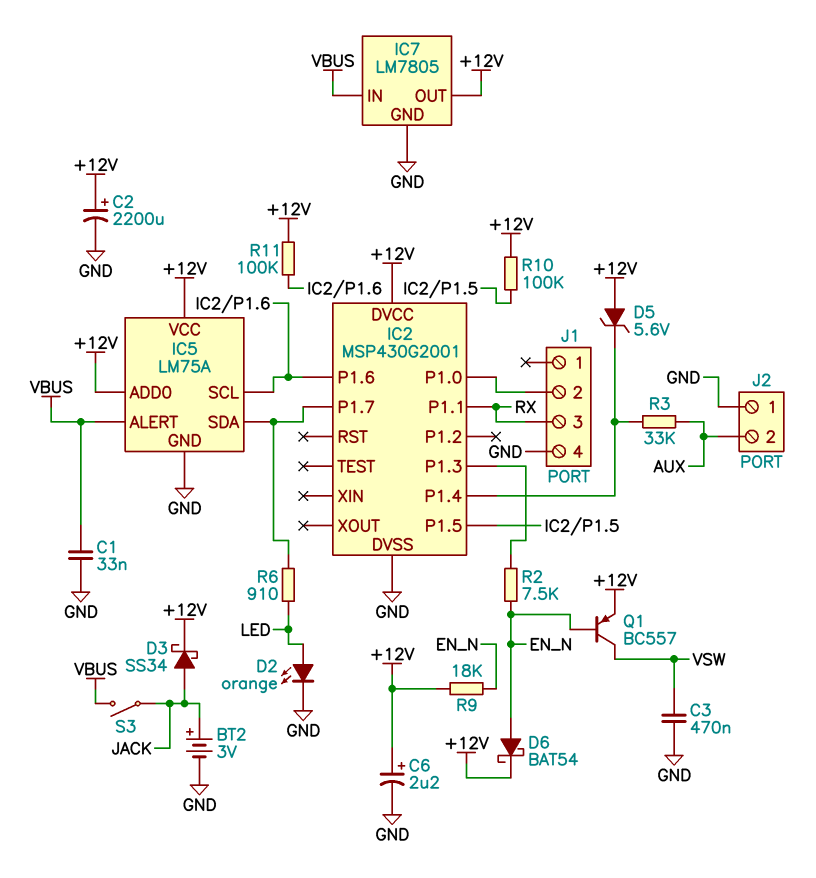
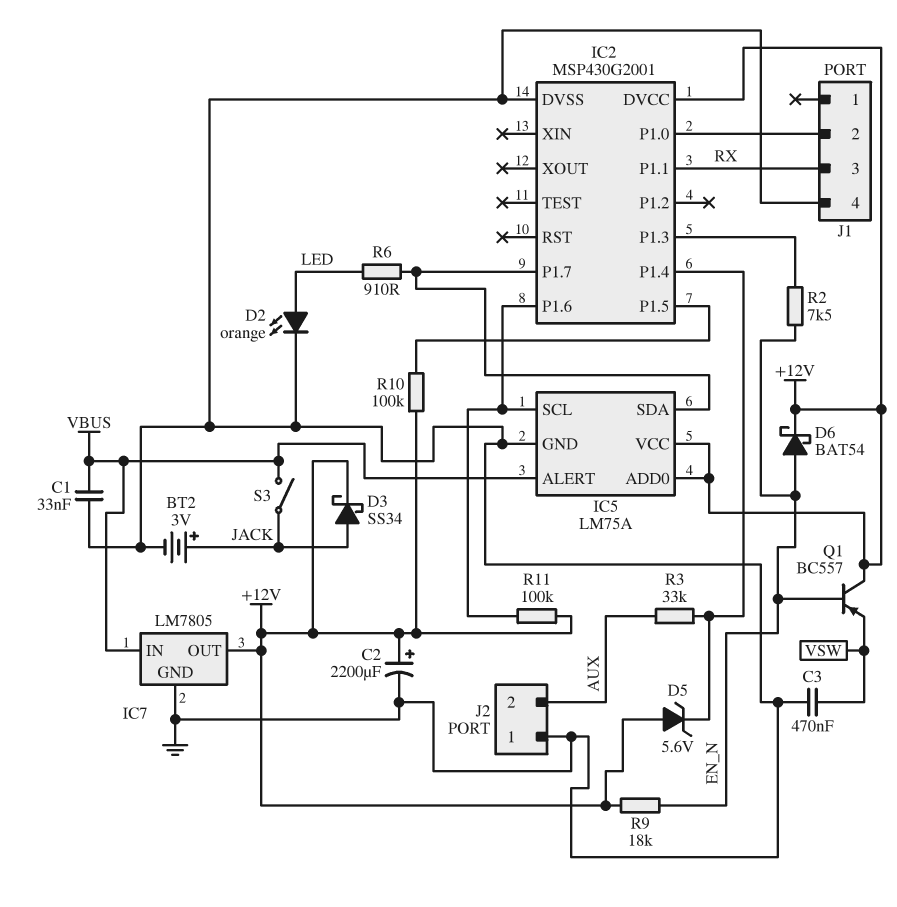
C6: 2.2uF (plus +12V, minus GND) -> none
Q1: PNP BC557 (B EN_N, C VSW, E +12V) -> PNP BC557 (B EN_N, C +12V, E VSW)

